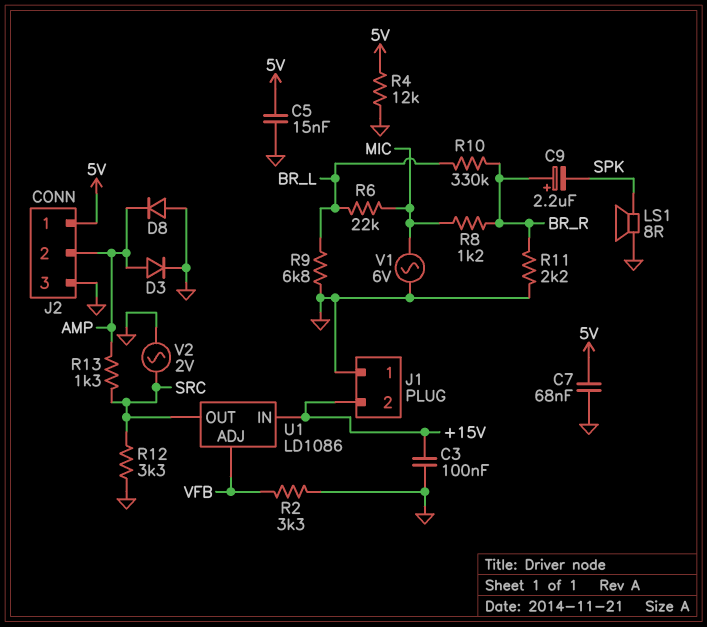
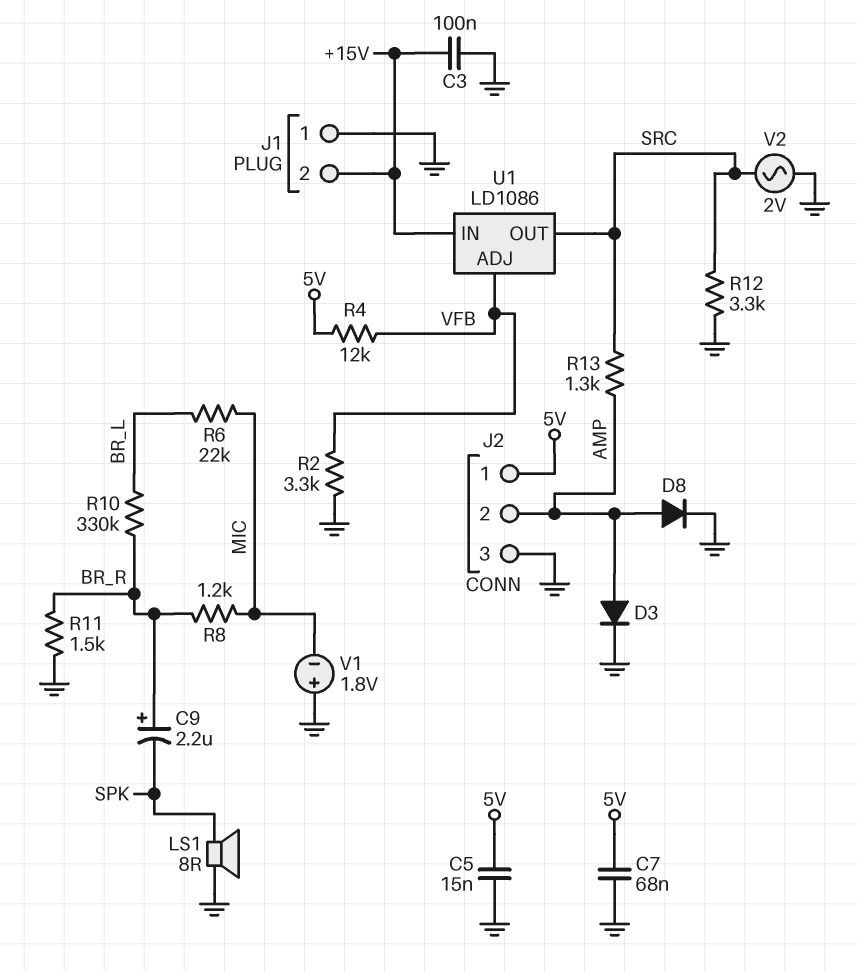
D8: diode (A GND, K AMP) -> diode (A AMP, K GND)
R4: 12k (5V, GND) -> 12k (5V, VFB)
R9: 6.8k (BR_L, GND) -> none
R11: 2.2k (BR_R, GND) -> 1.5k (BR_R, GND)
V1: AC 6V (GND, MIC) -> 1.8V (plus GND, minus MIC)

